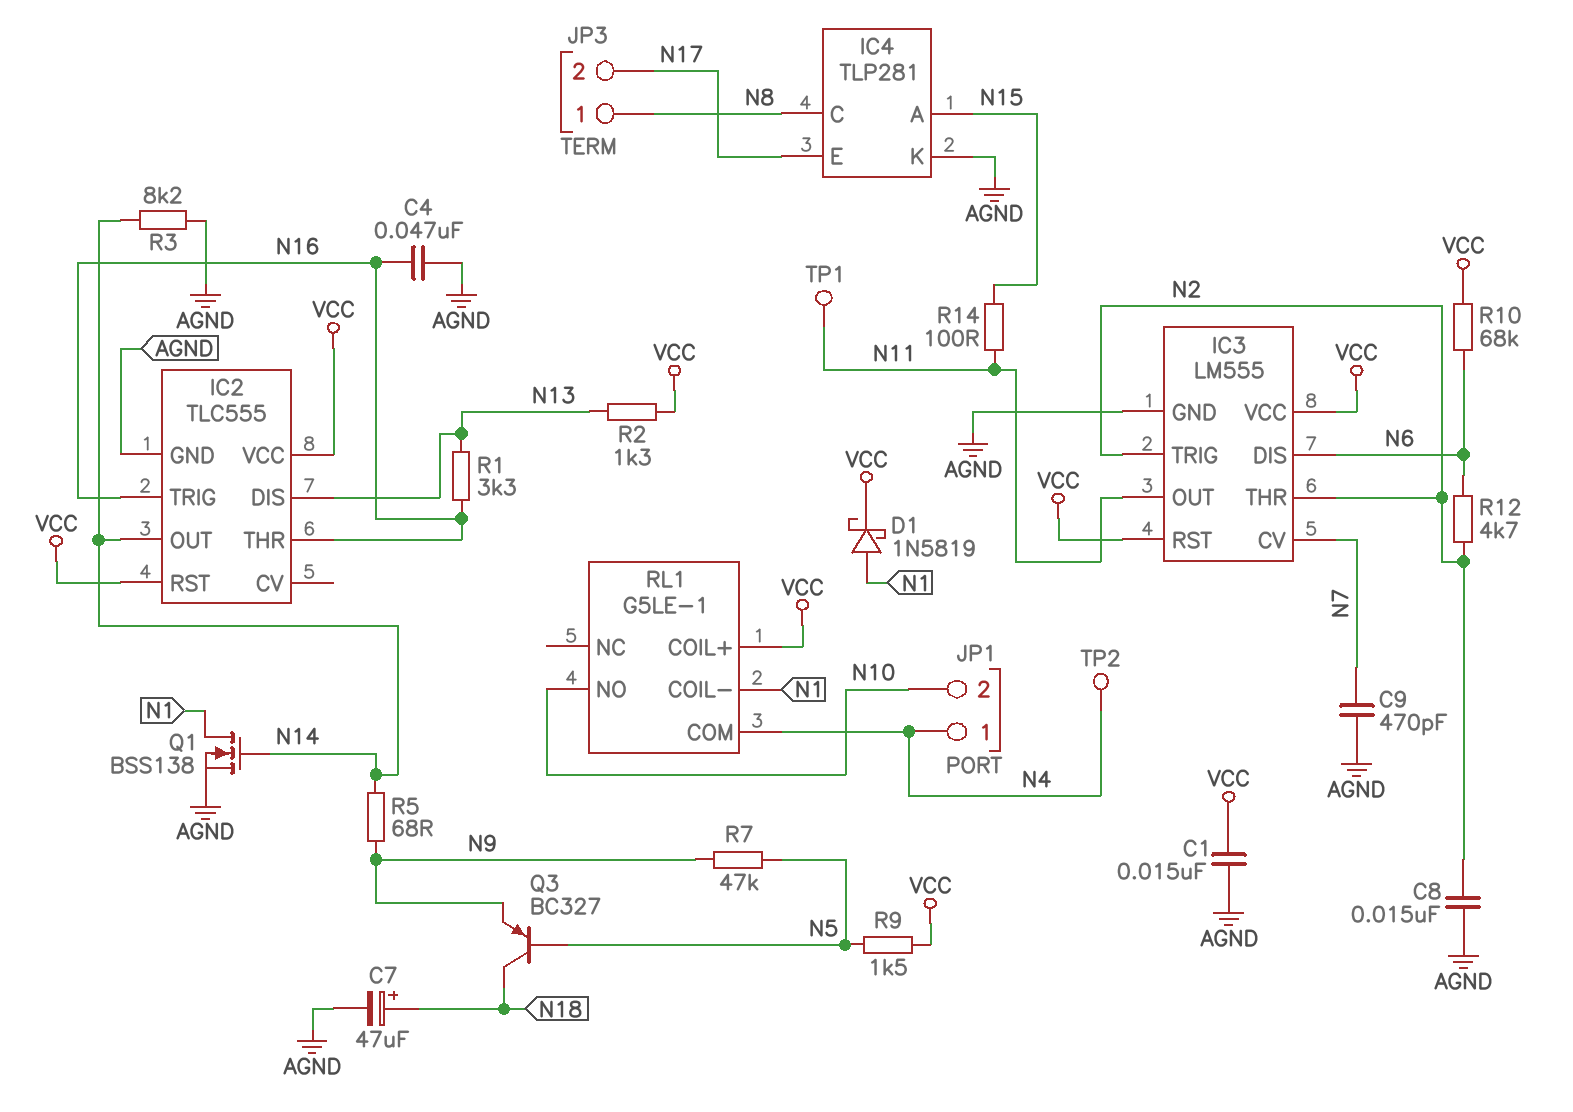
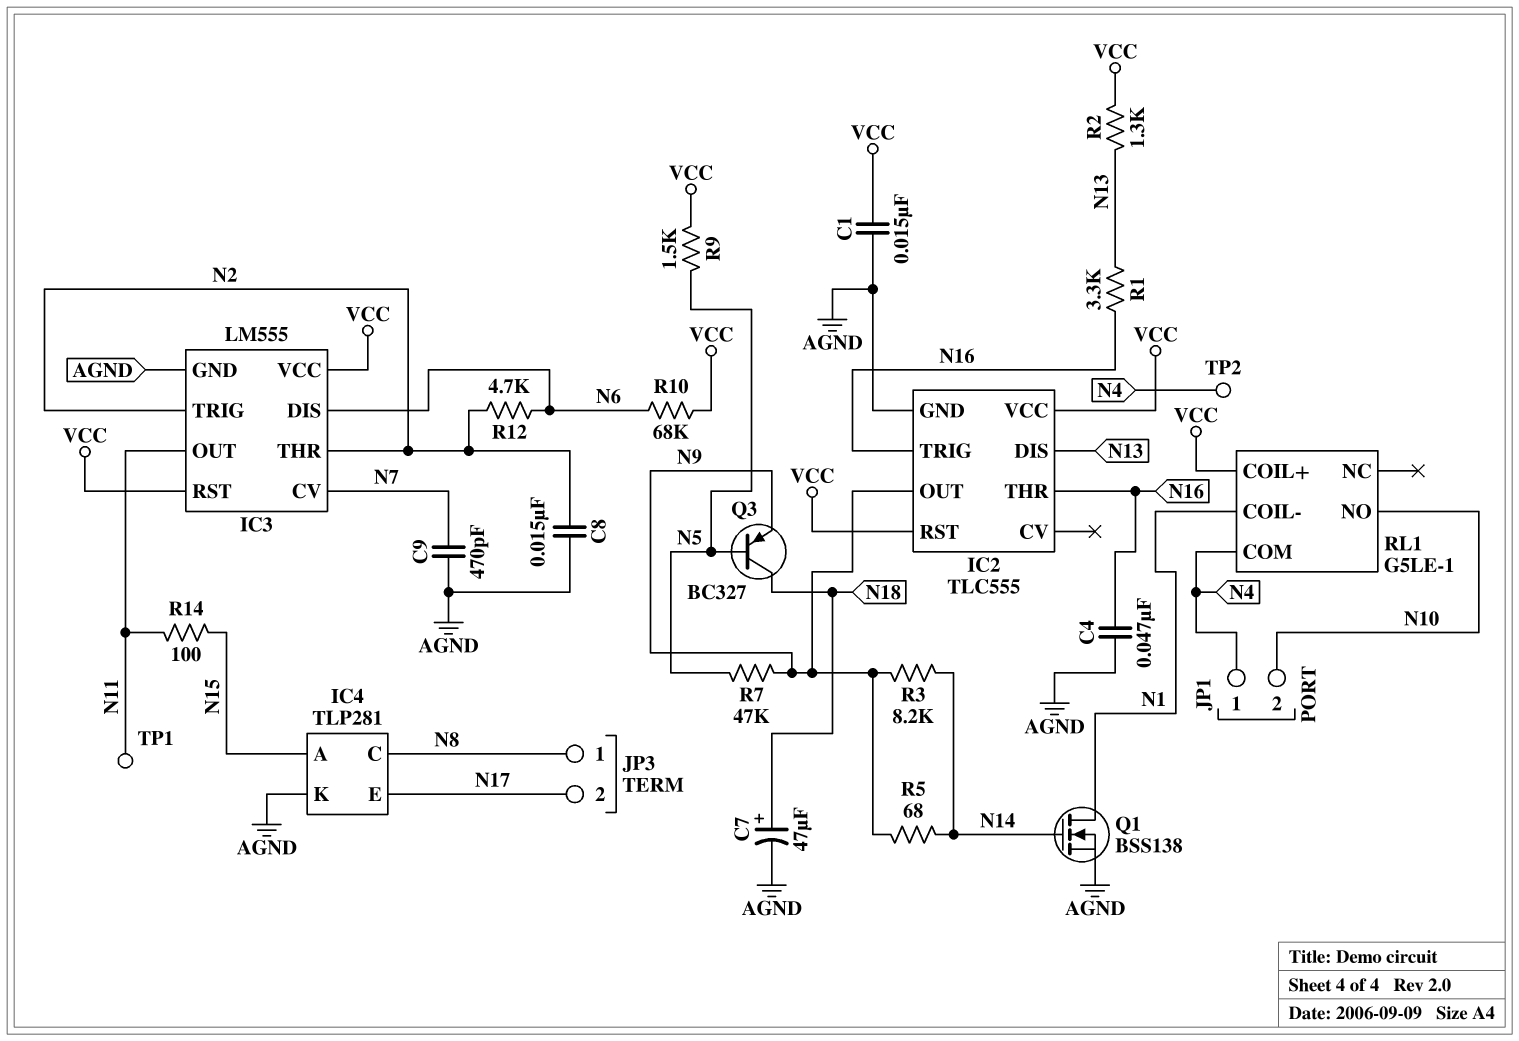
D1: schottky 1N5819 (A N1, K VCC) -> none
IC2 pin OUT: N14 -> N9
R3: 8.2k (AGND, N14) -> 8.2k (N9, N14)

